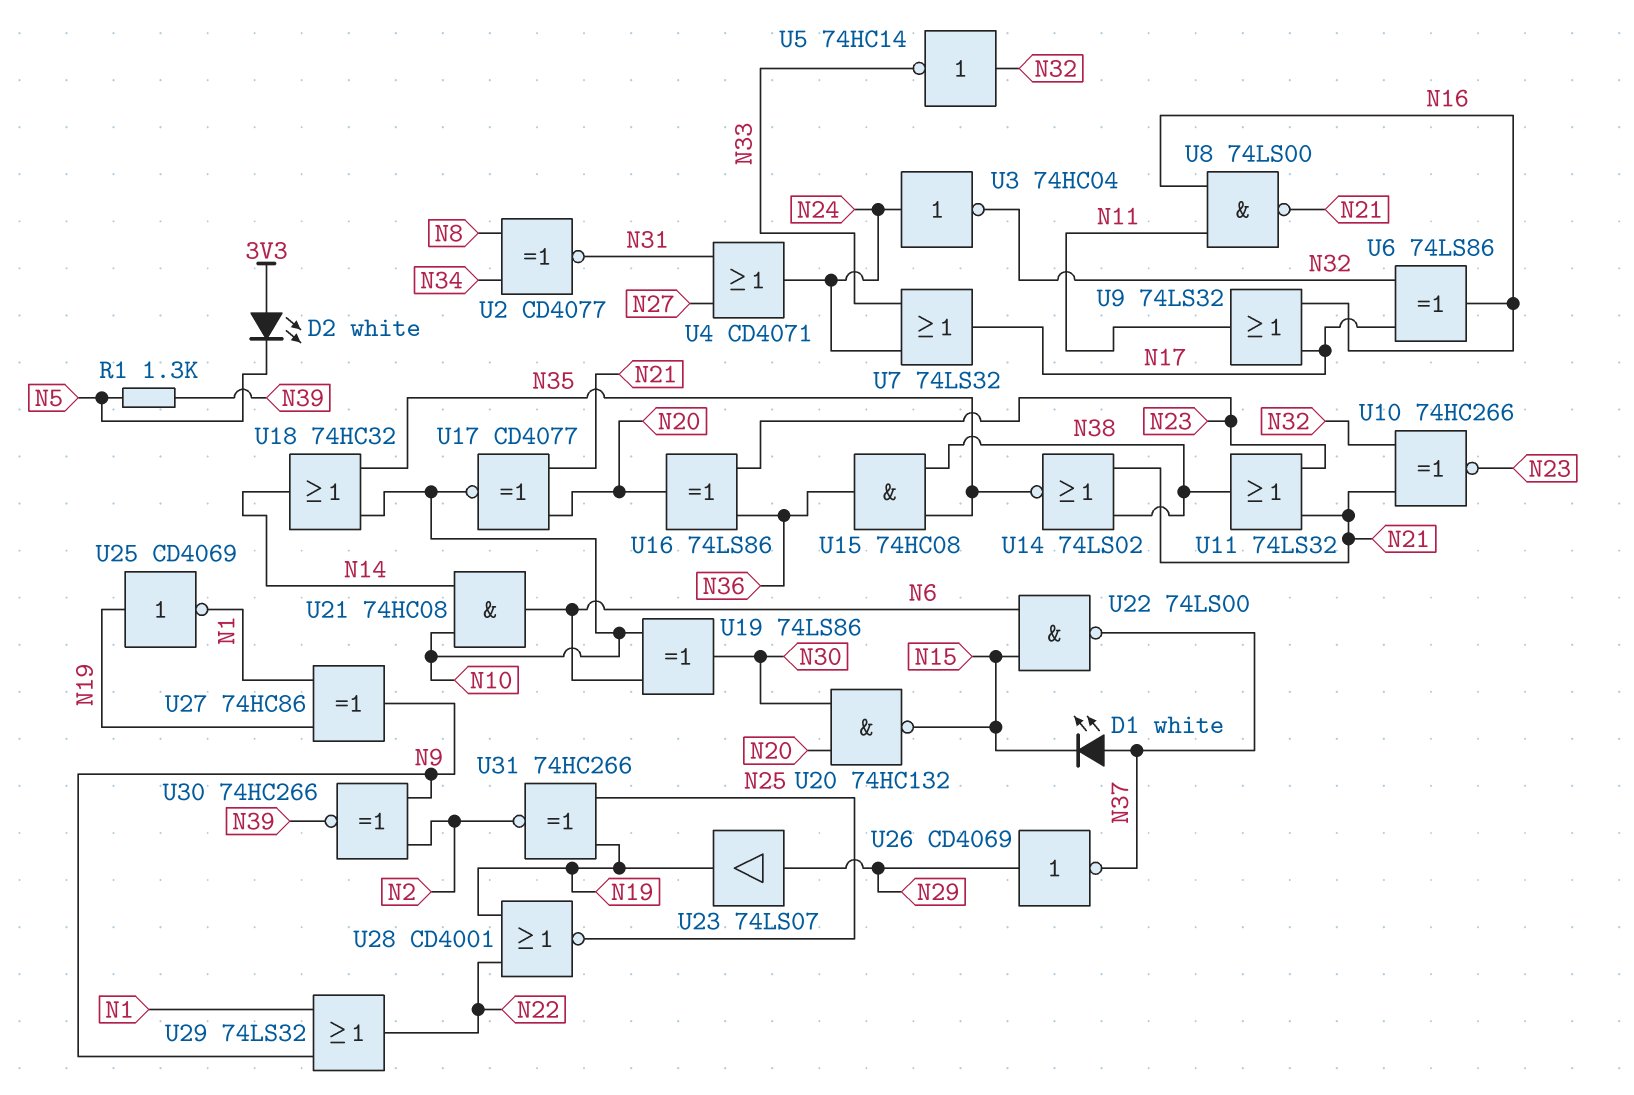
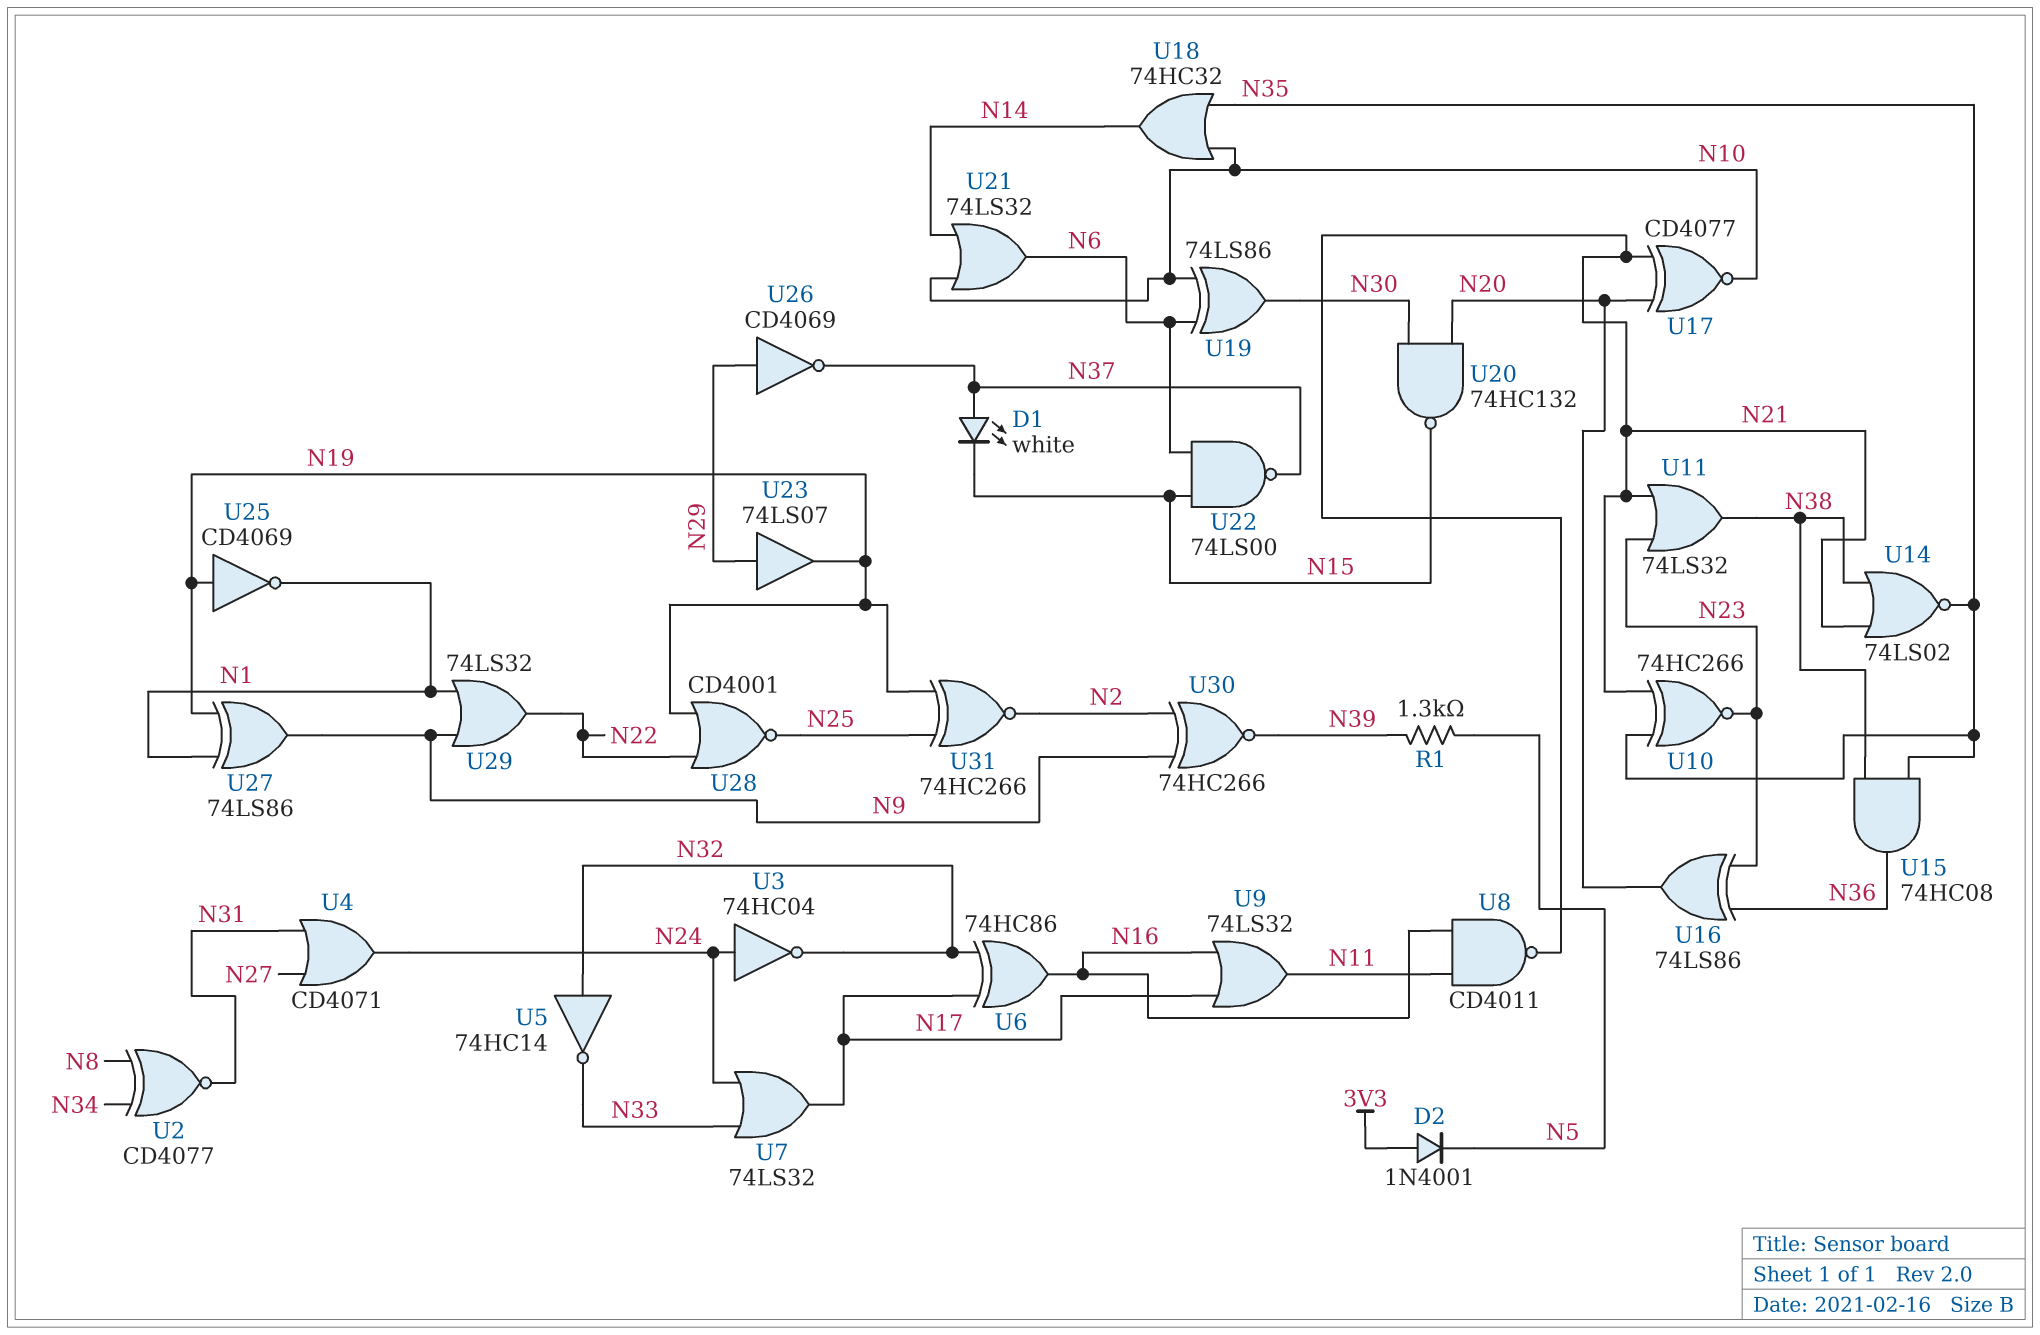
D2: LED white (A 3V3, K N5) -> diode 1N4001 (A 3V3, K N5)
U6: XOR 74LS86 (in N17, in N32, out N16) -> XOR 74HC86 (in N17, in N32, out N16)
U8: NAND 74LS00 (in N11, in N16, out N21) -> NAND CD4011 (in N11, in N16, out N21)
U10: XNOR 74HC266 (in N21, in N32, out N23) -> XNOR 74HC266 (in N21, in N35, out N23)
U21: AND 74HC08 (in N10, in N14, out N6) -> OR 74LS32 (in N10, in N14, out N6)
U27: XOR 74HC86 (in N1, in N19, out N9) -> XOR 74LS86 (in N1, in N19, out N9)

